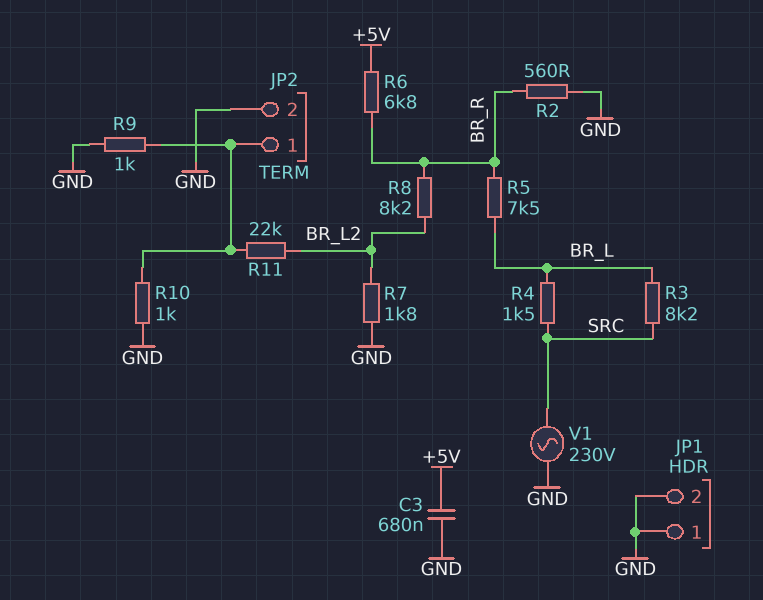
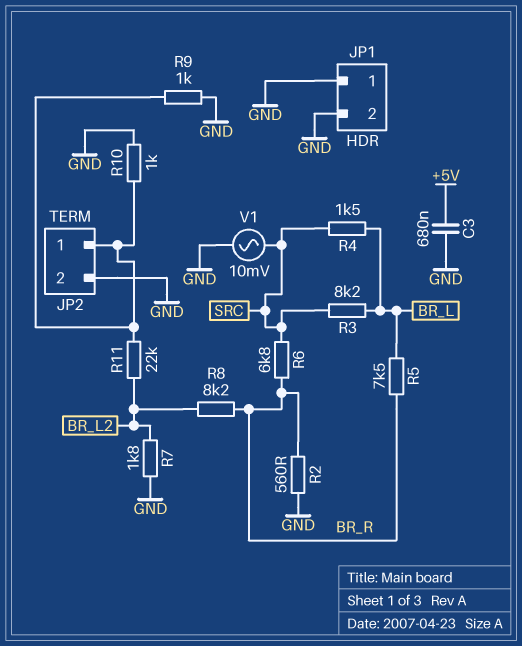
R6: 6.8k (+5V, BR_R) -> 6.8k (BR_R, SRC)
V1: AC 230V (GND, SRC) -> AC 10mV (GND, SRC)

